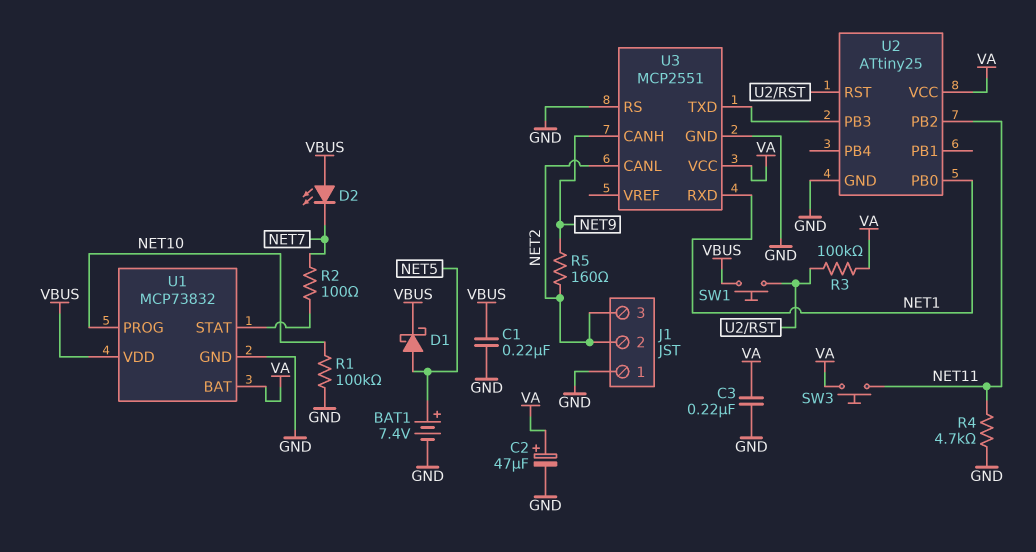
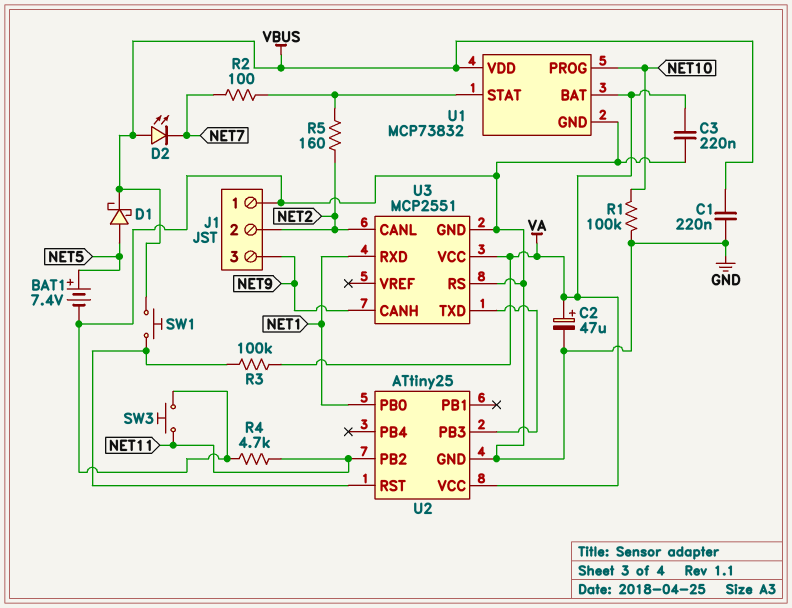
J1 pin 3: NET2 -> NET9
R5: 160 (NET2, NET9) -> 160 (NET2, U1/STAT)
SW3: button (NET11, VA) -> button (GND, NET11)

